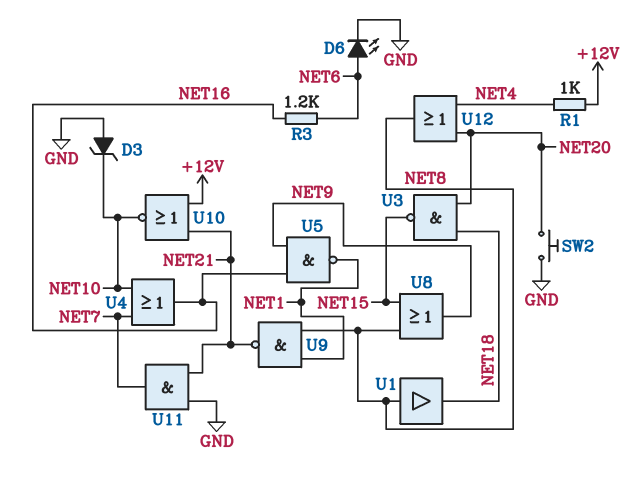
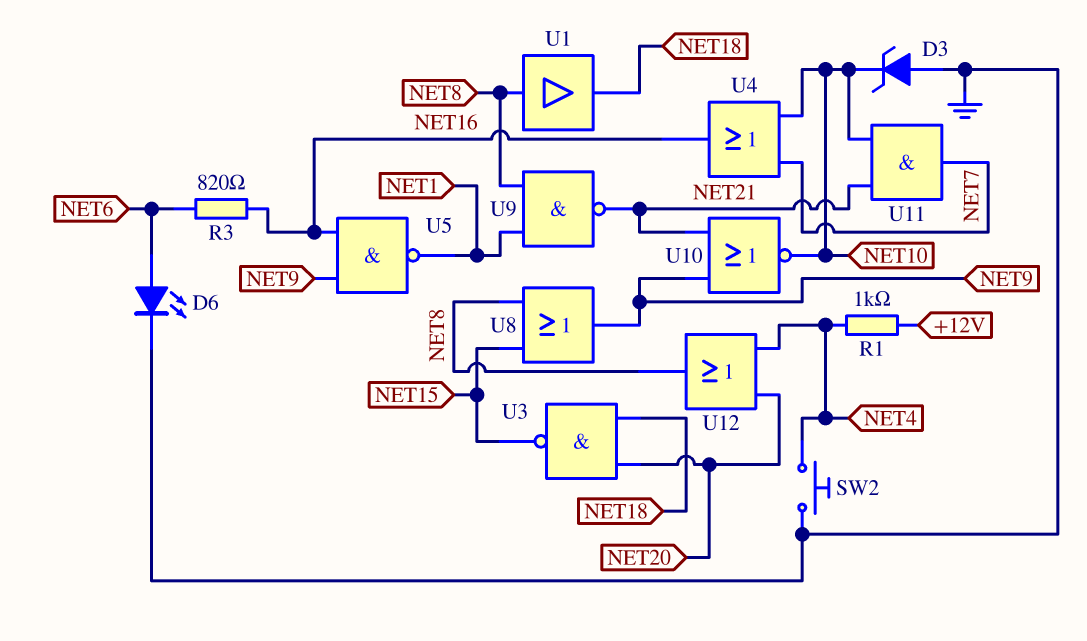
R3: 1.2k (NET6, NET16) -> 820 (NET6, NET16)
SW2: button (GND, NET20) -> button (GND, NET4)
U10: NOR (in +12V, in NET21, out NET10) -> NOR (in NET9, in NET21, out NET10)
U11: AND (in GND, in NET21, out NET7) -> AND (in NET10, in NET21, out NET7)

